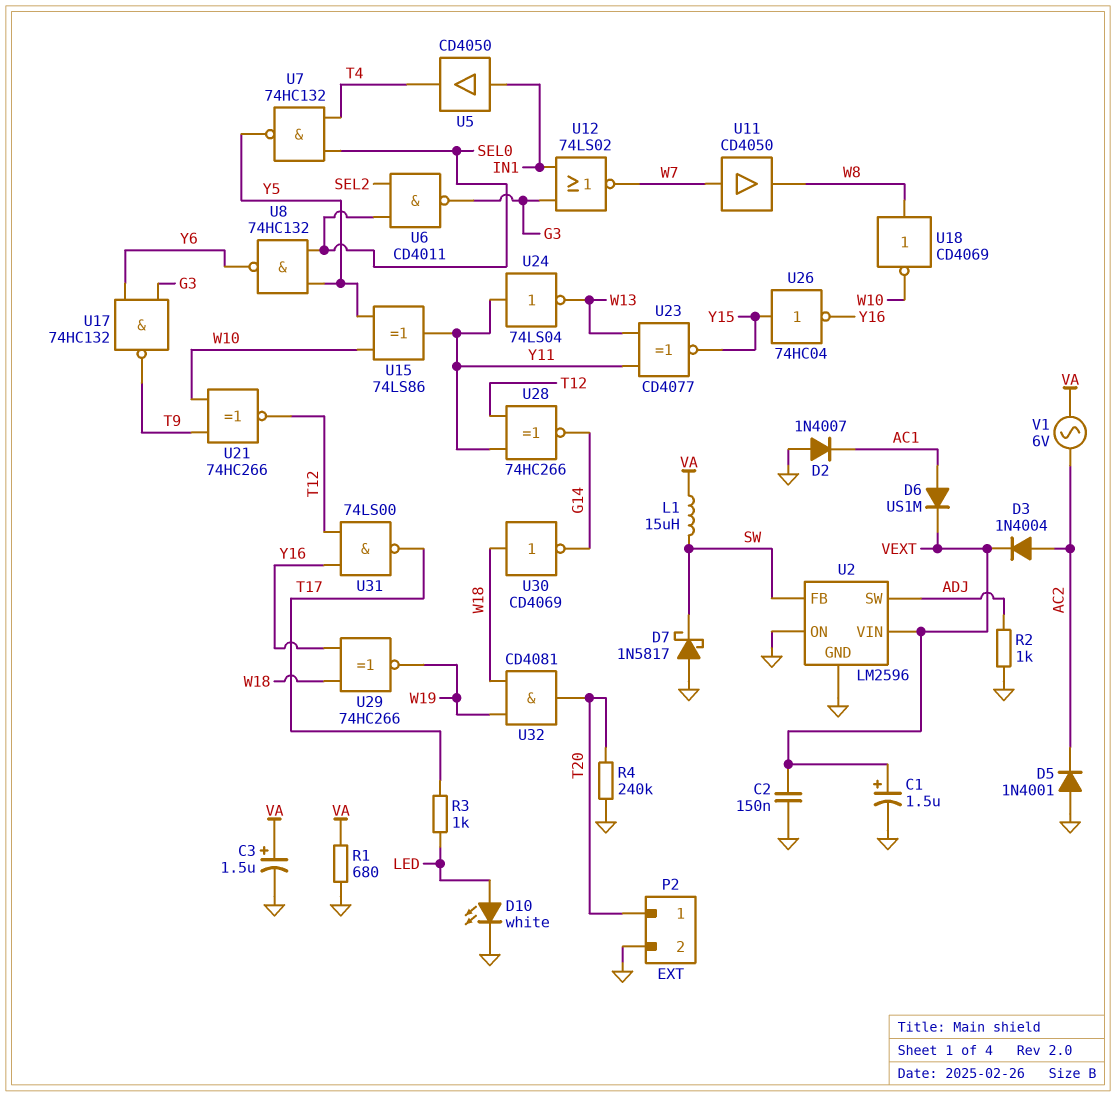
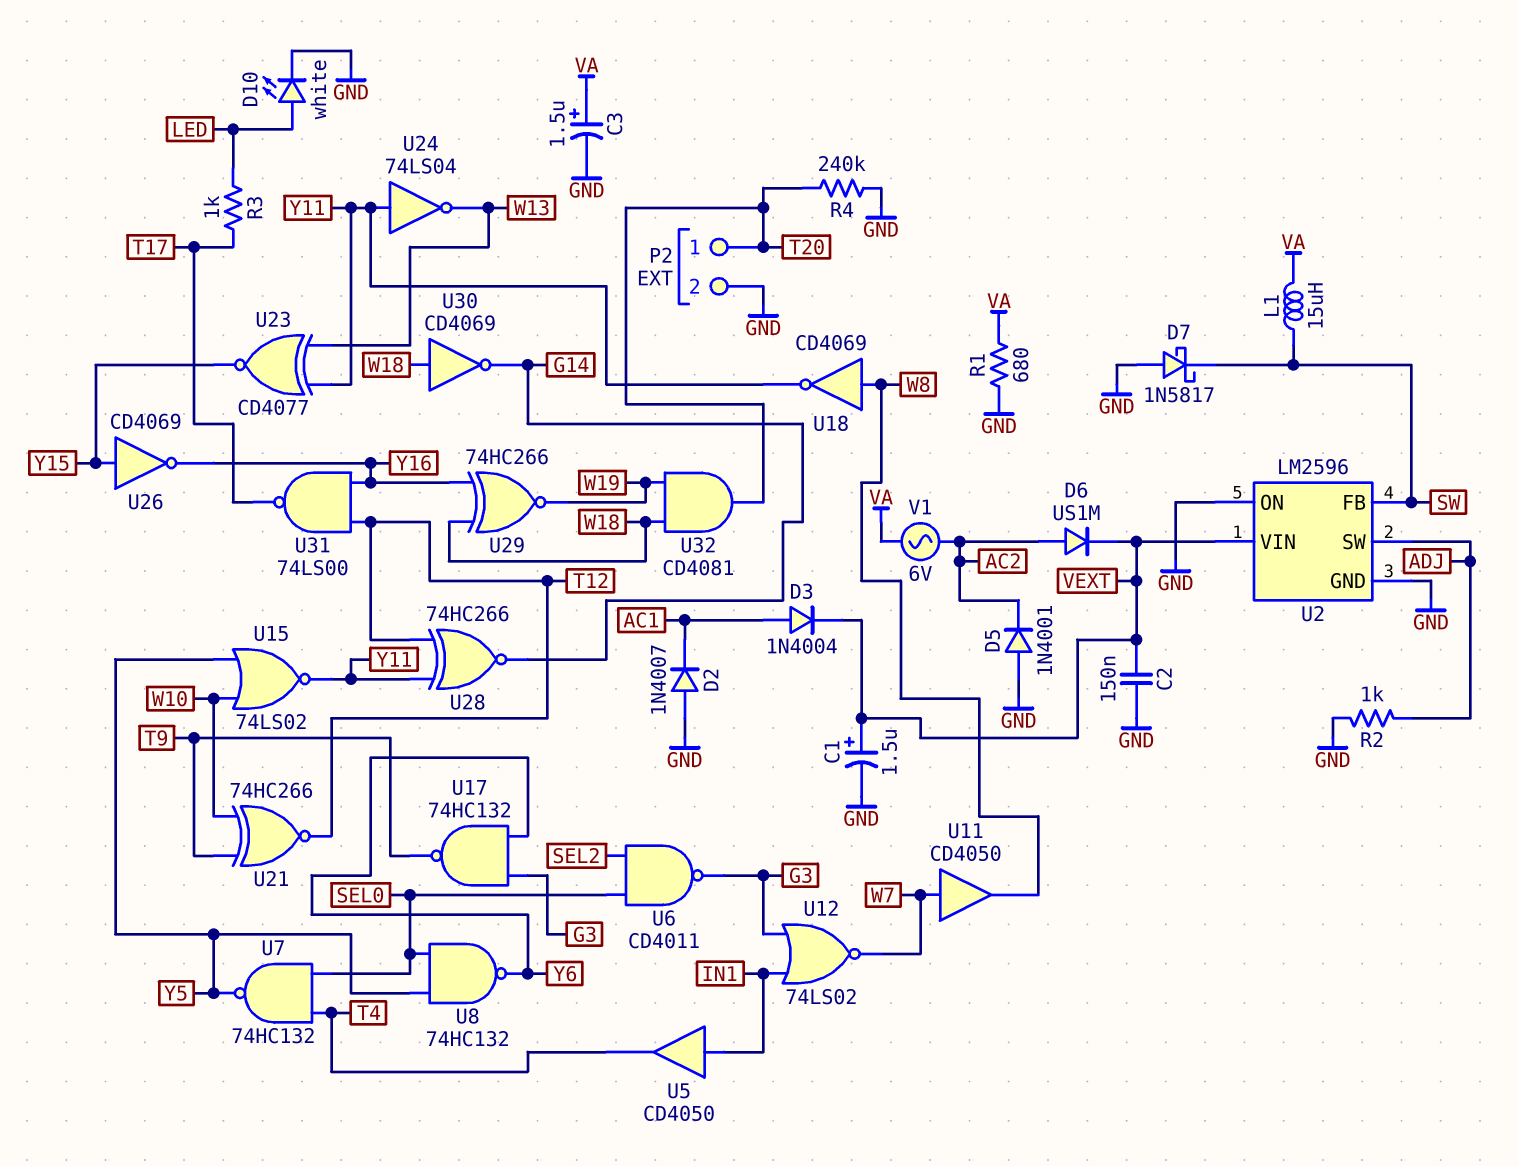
D3: diode 1N4004 (A AC2, K VEXT) -> diode 1N4004 (A AC1, K VEXT)
D6: diode US1M (A AC1, K VEXT) -> diode US1M (A AC2, K VEXT)
U15: XOR 74LS86 (in W10, in Y5, out Y11) -> NOR 74LS02 (in W10, in Y5, out Y11)
U18: NOT CD4069 (in W8, out W10) -> NOT CD4069 (in W8, out Y11)
U26: NOT 74HC04 (in Y15, out Y16) -> NOT CD4069 (in Y15, out Y16)

